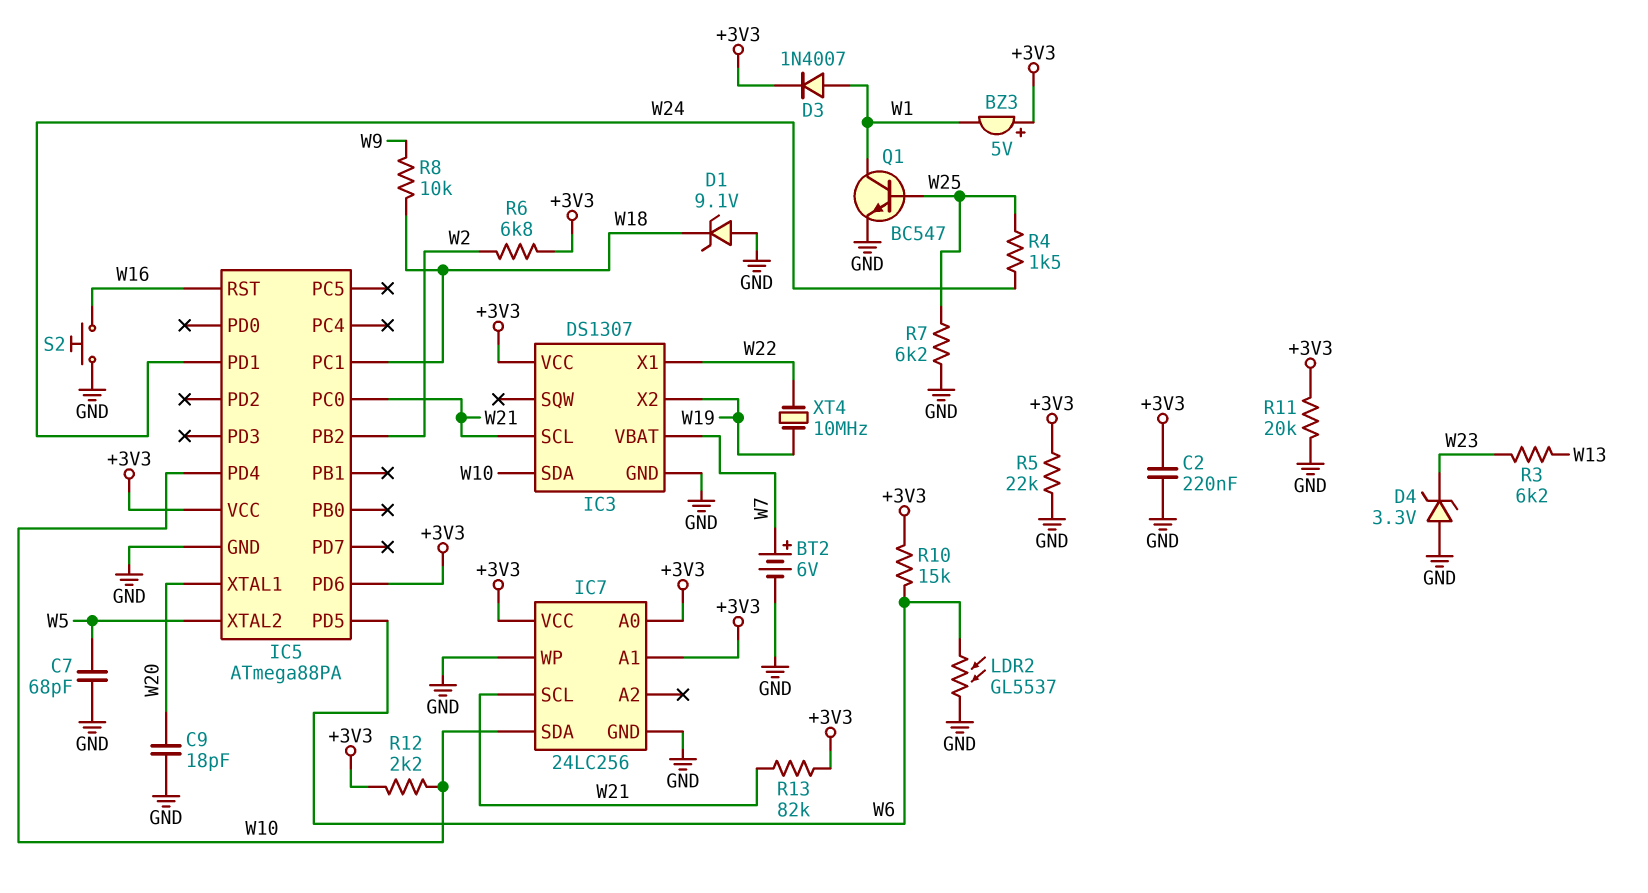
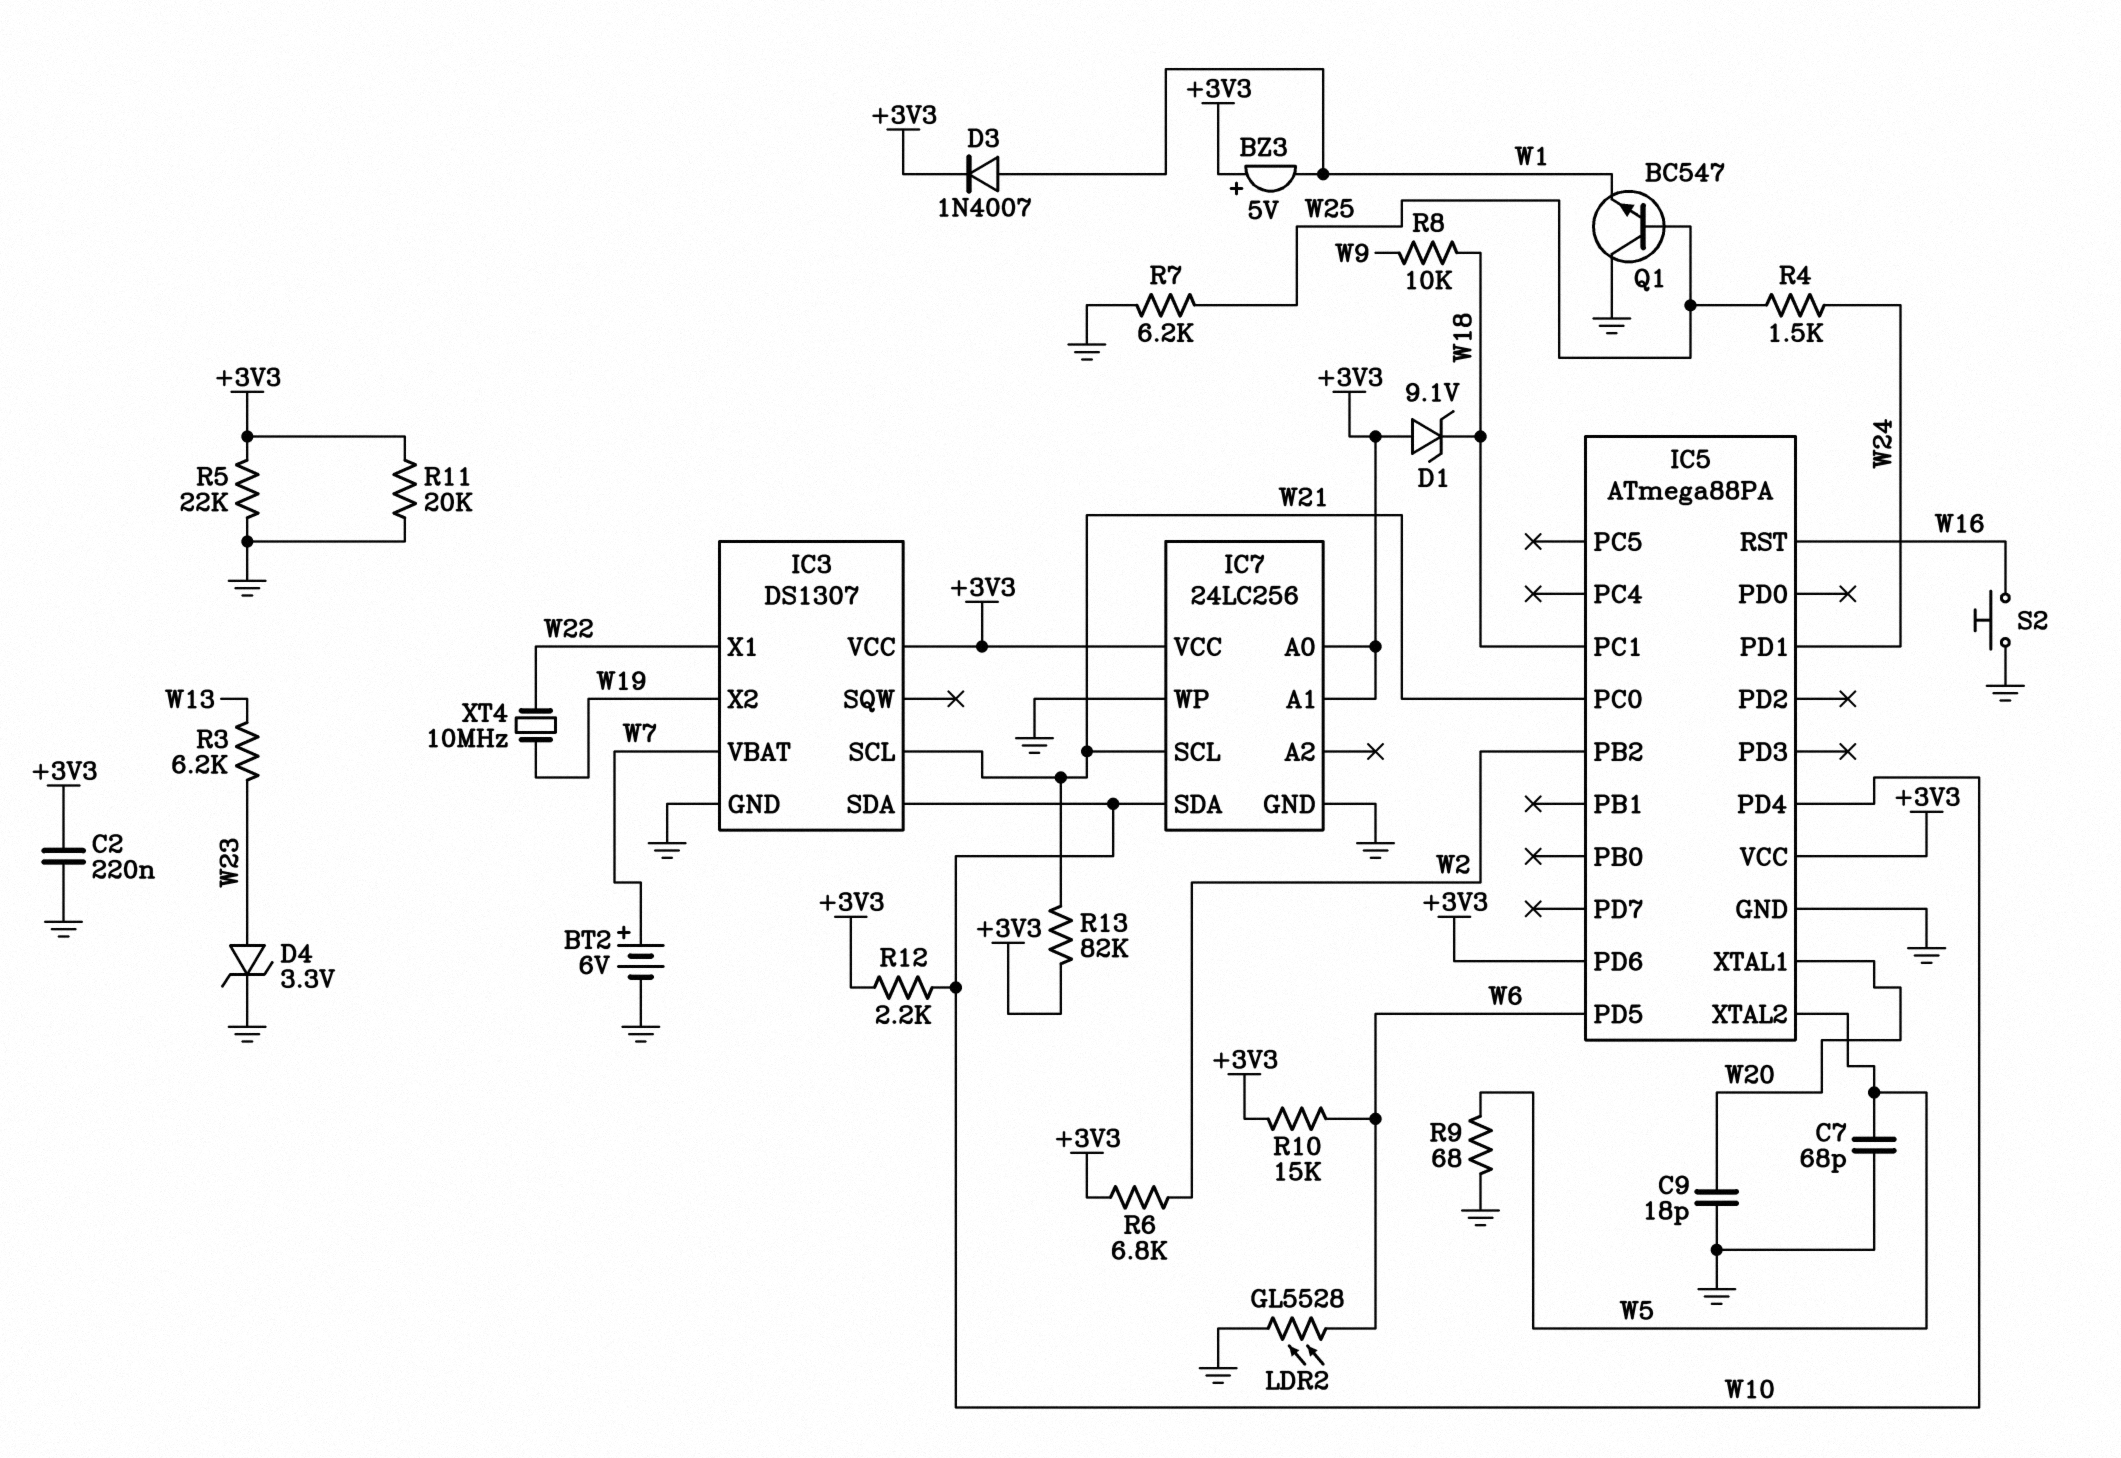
D1: zener 9.1V (A GND, K W18) -> zener 9.1V (A +3V3, K W18)
D4: zener 3.3V (A GND, K W23) -> zener 3.3V (A W23, K GND)
LDR2: GL5537 (GND, W6) -> GL5528 (GND, W6)
Q1: NPN BC547 (B W25, C W1, E GND) -> NPN BC547 (B W25, C GND, E W1)
R9: none -> 68 (GND, W5)

